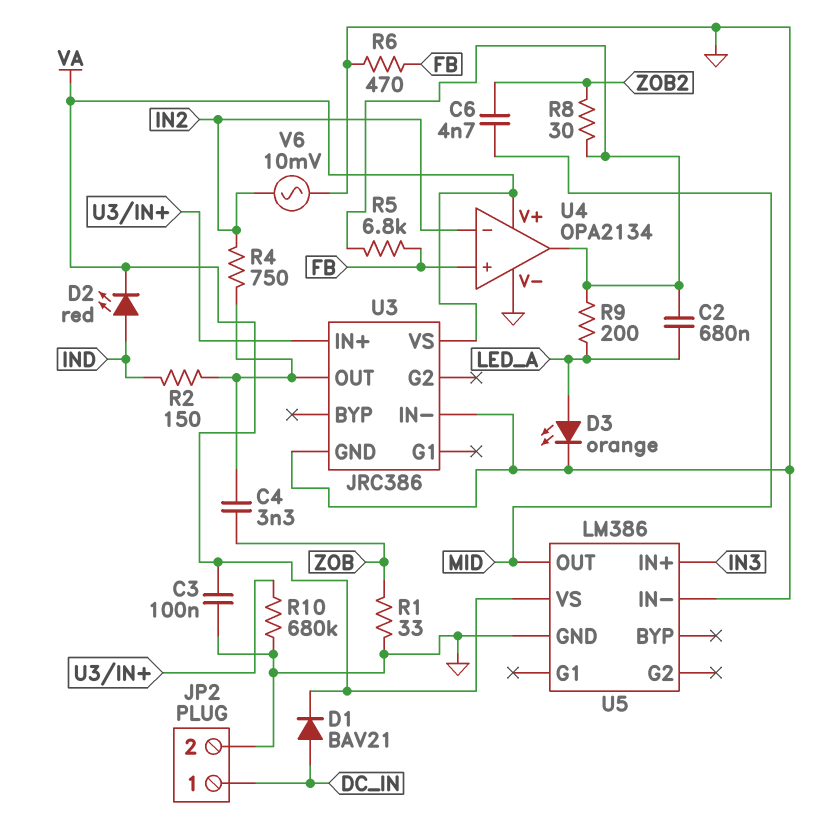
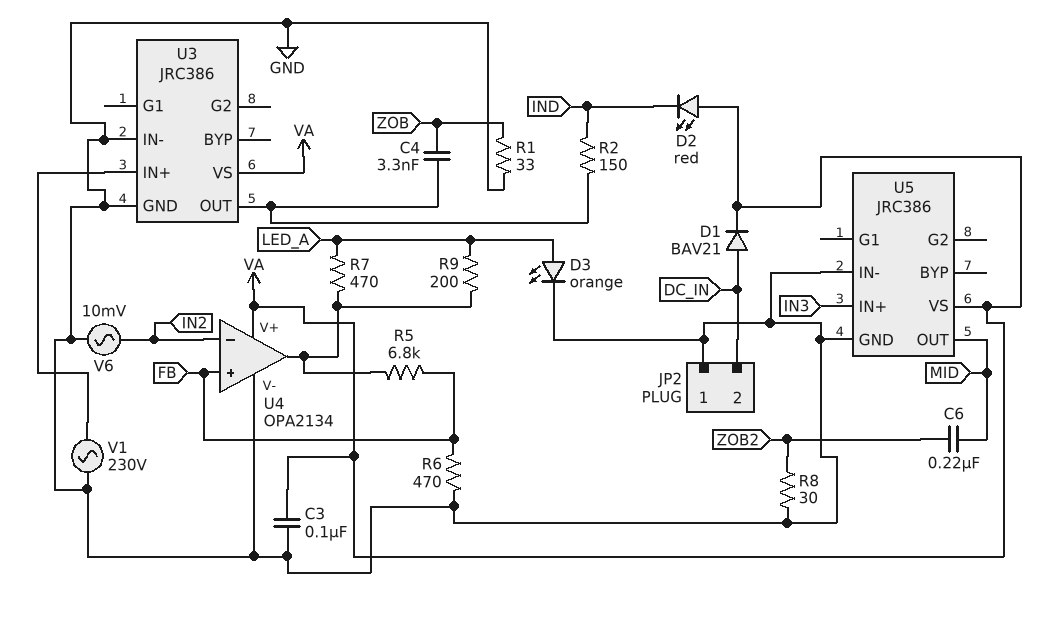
C2: 680nF (LED_A, U4/out) -> none
C6: 4.7nF (MID, ZOB2) -> 220nF (MID, ZOB2)
D2: LED red (A IND, K VA) -> LED red (A VA, K IND)
JP2 pin 1: DC_IN -> GND
JP2 pin 2: GND -> DC_IN
R4: 750 (IN2, U3/OUT) -> none
R7: none -> 470 (LED_A, U4/out)
R8: 30 (U4/out, ZOB2) -> 30 (GND, ZOB2)
R10: 680k (GND, U3/IN+) -> none
U5: LM386 -> JRC386
V1: none -> AC 230V (GND, U3/IN+)

